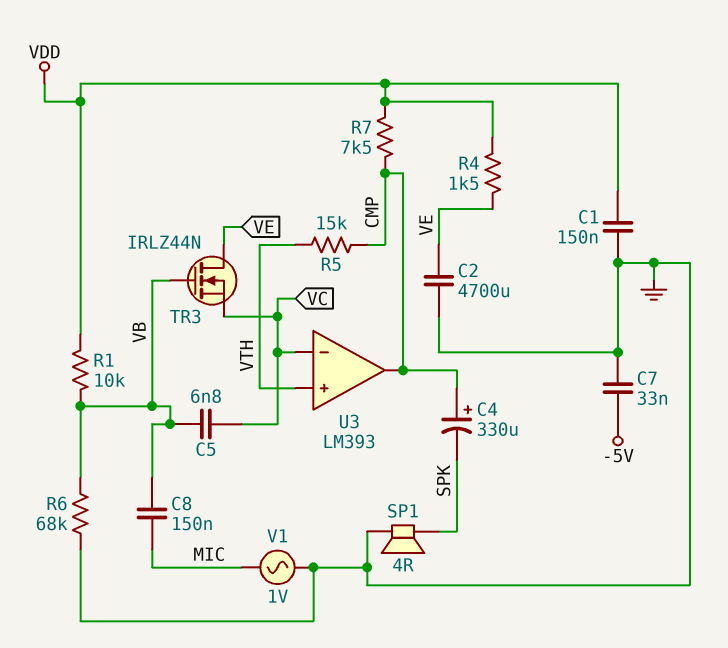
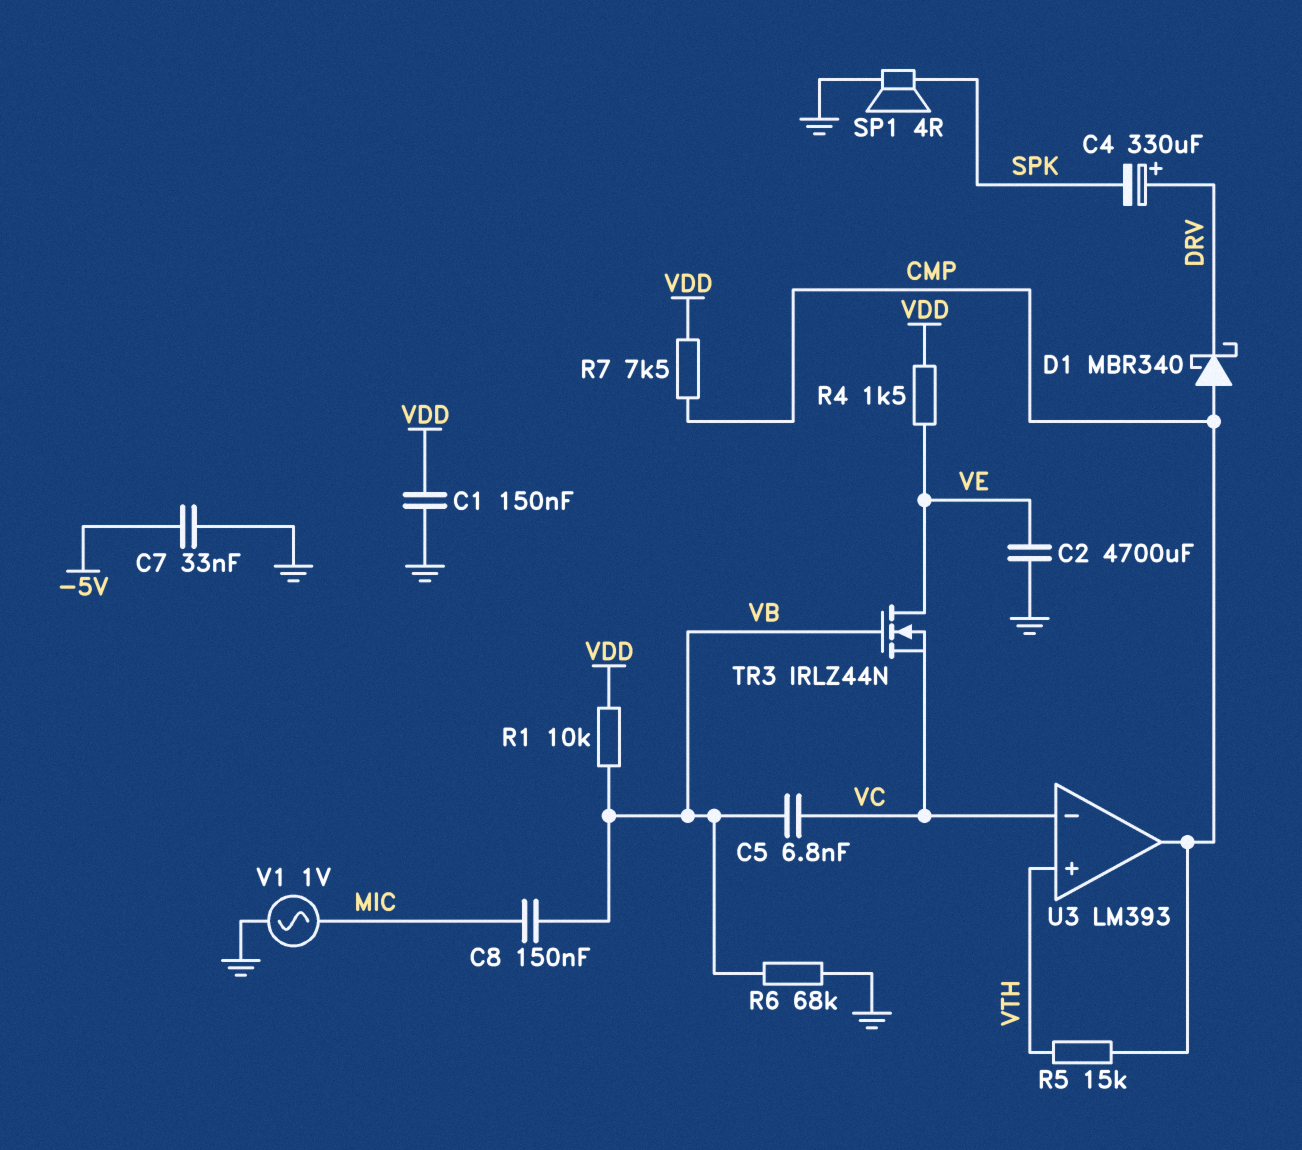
C4: 330uF (plus CMP, minus SPK) -> 330uF (plus DRV, minus SPK)
D1: none -> schottky MBR340 (A CMP, K DRV)

